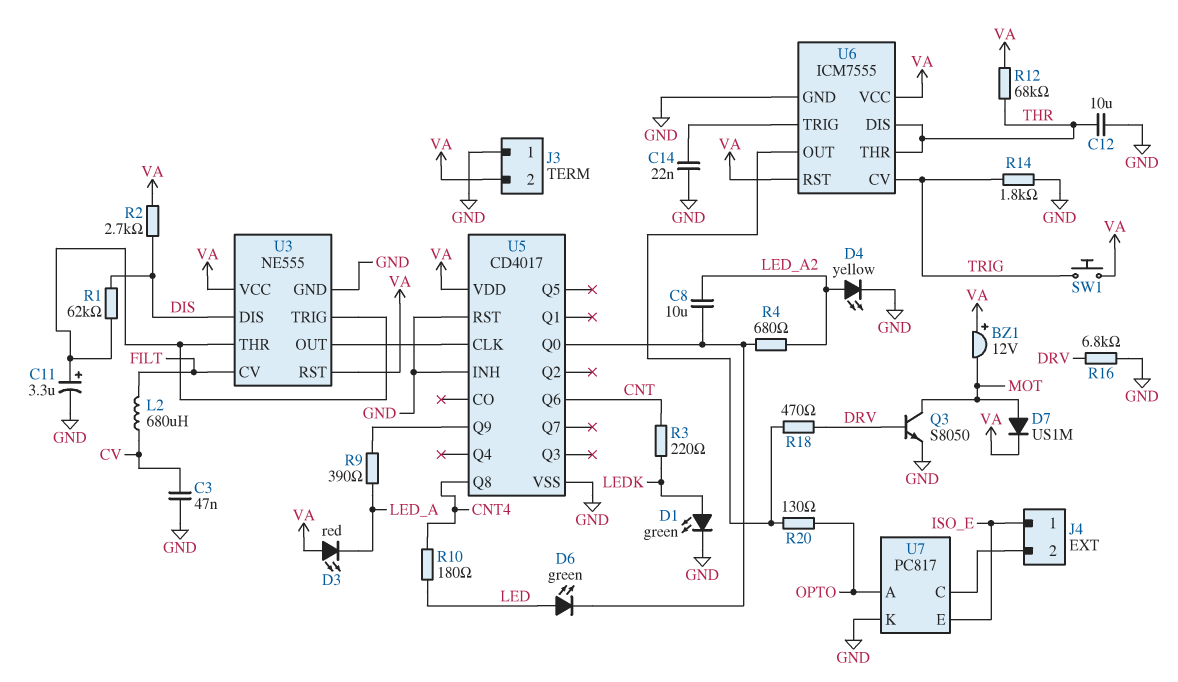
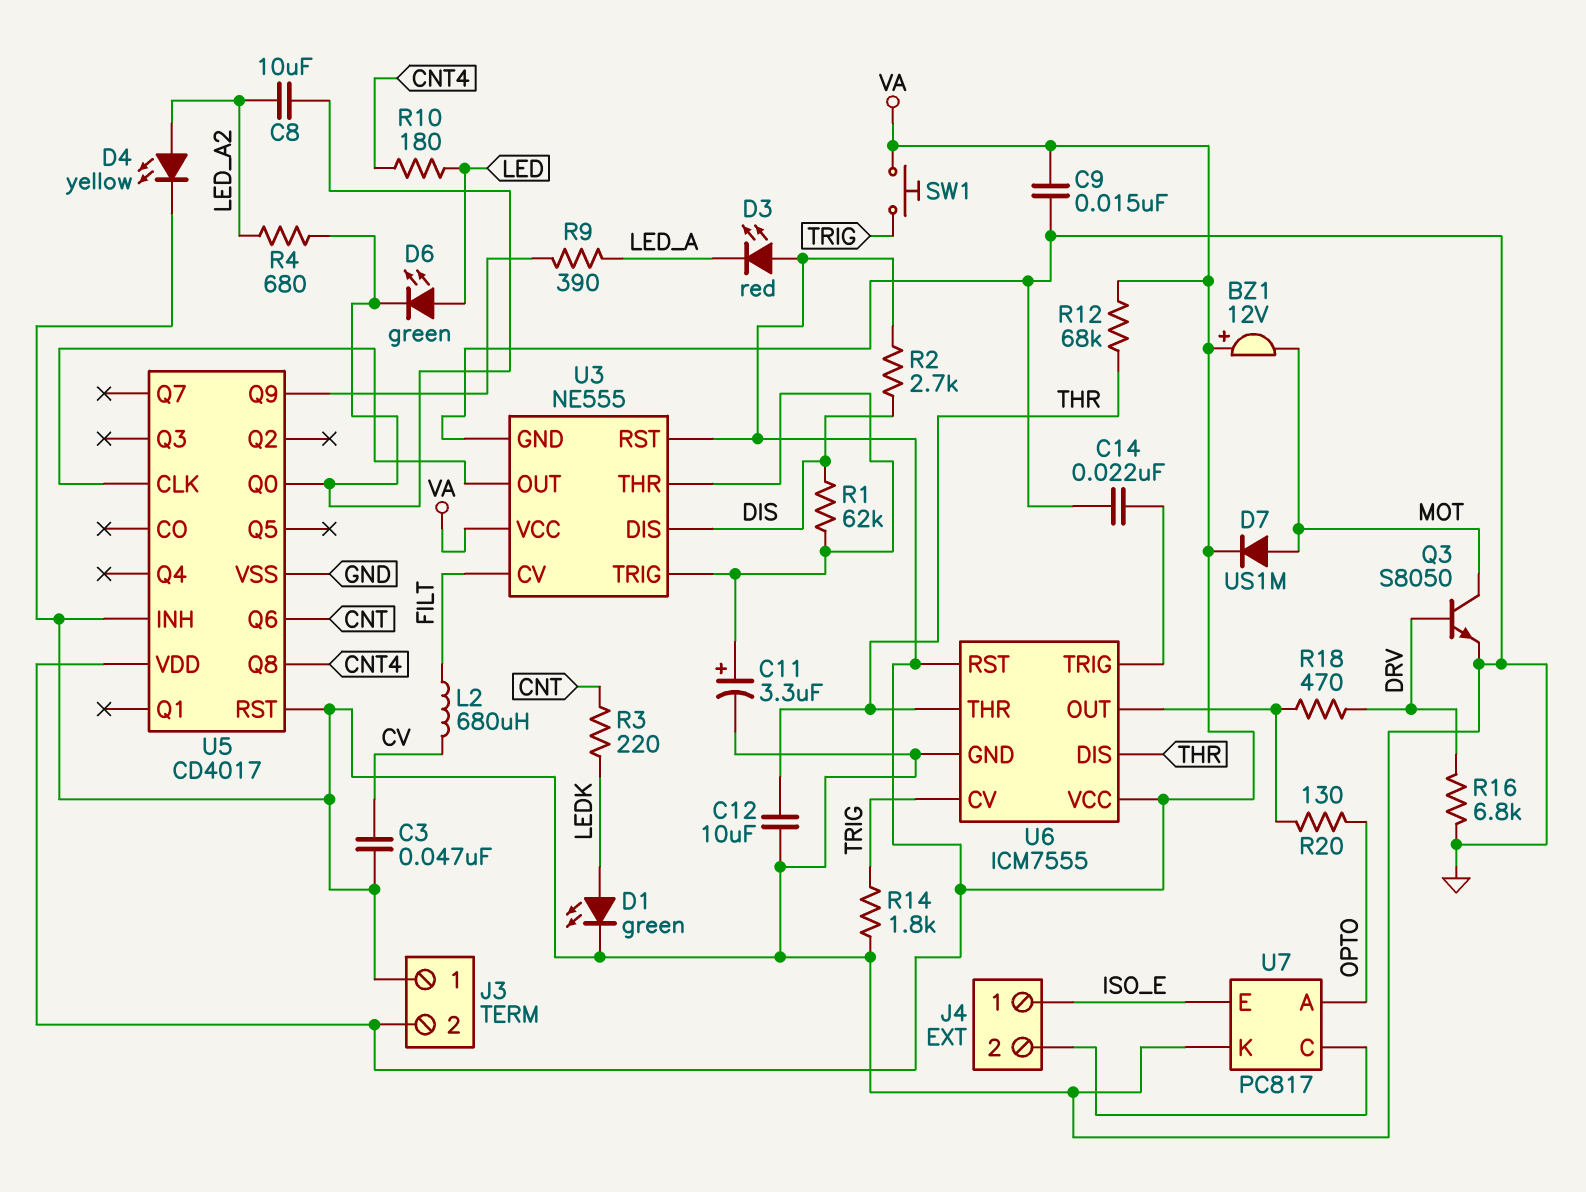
C9: none -> 15nF (GND, VA)

